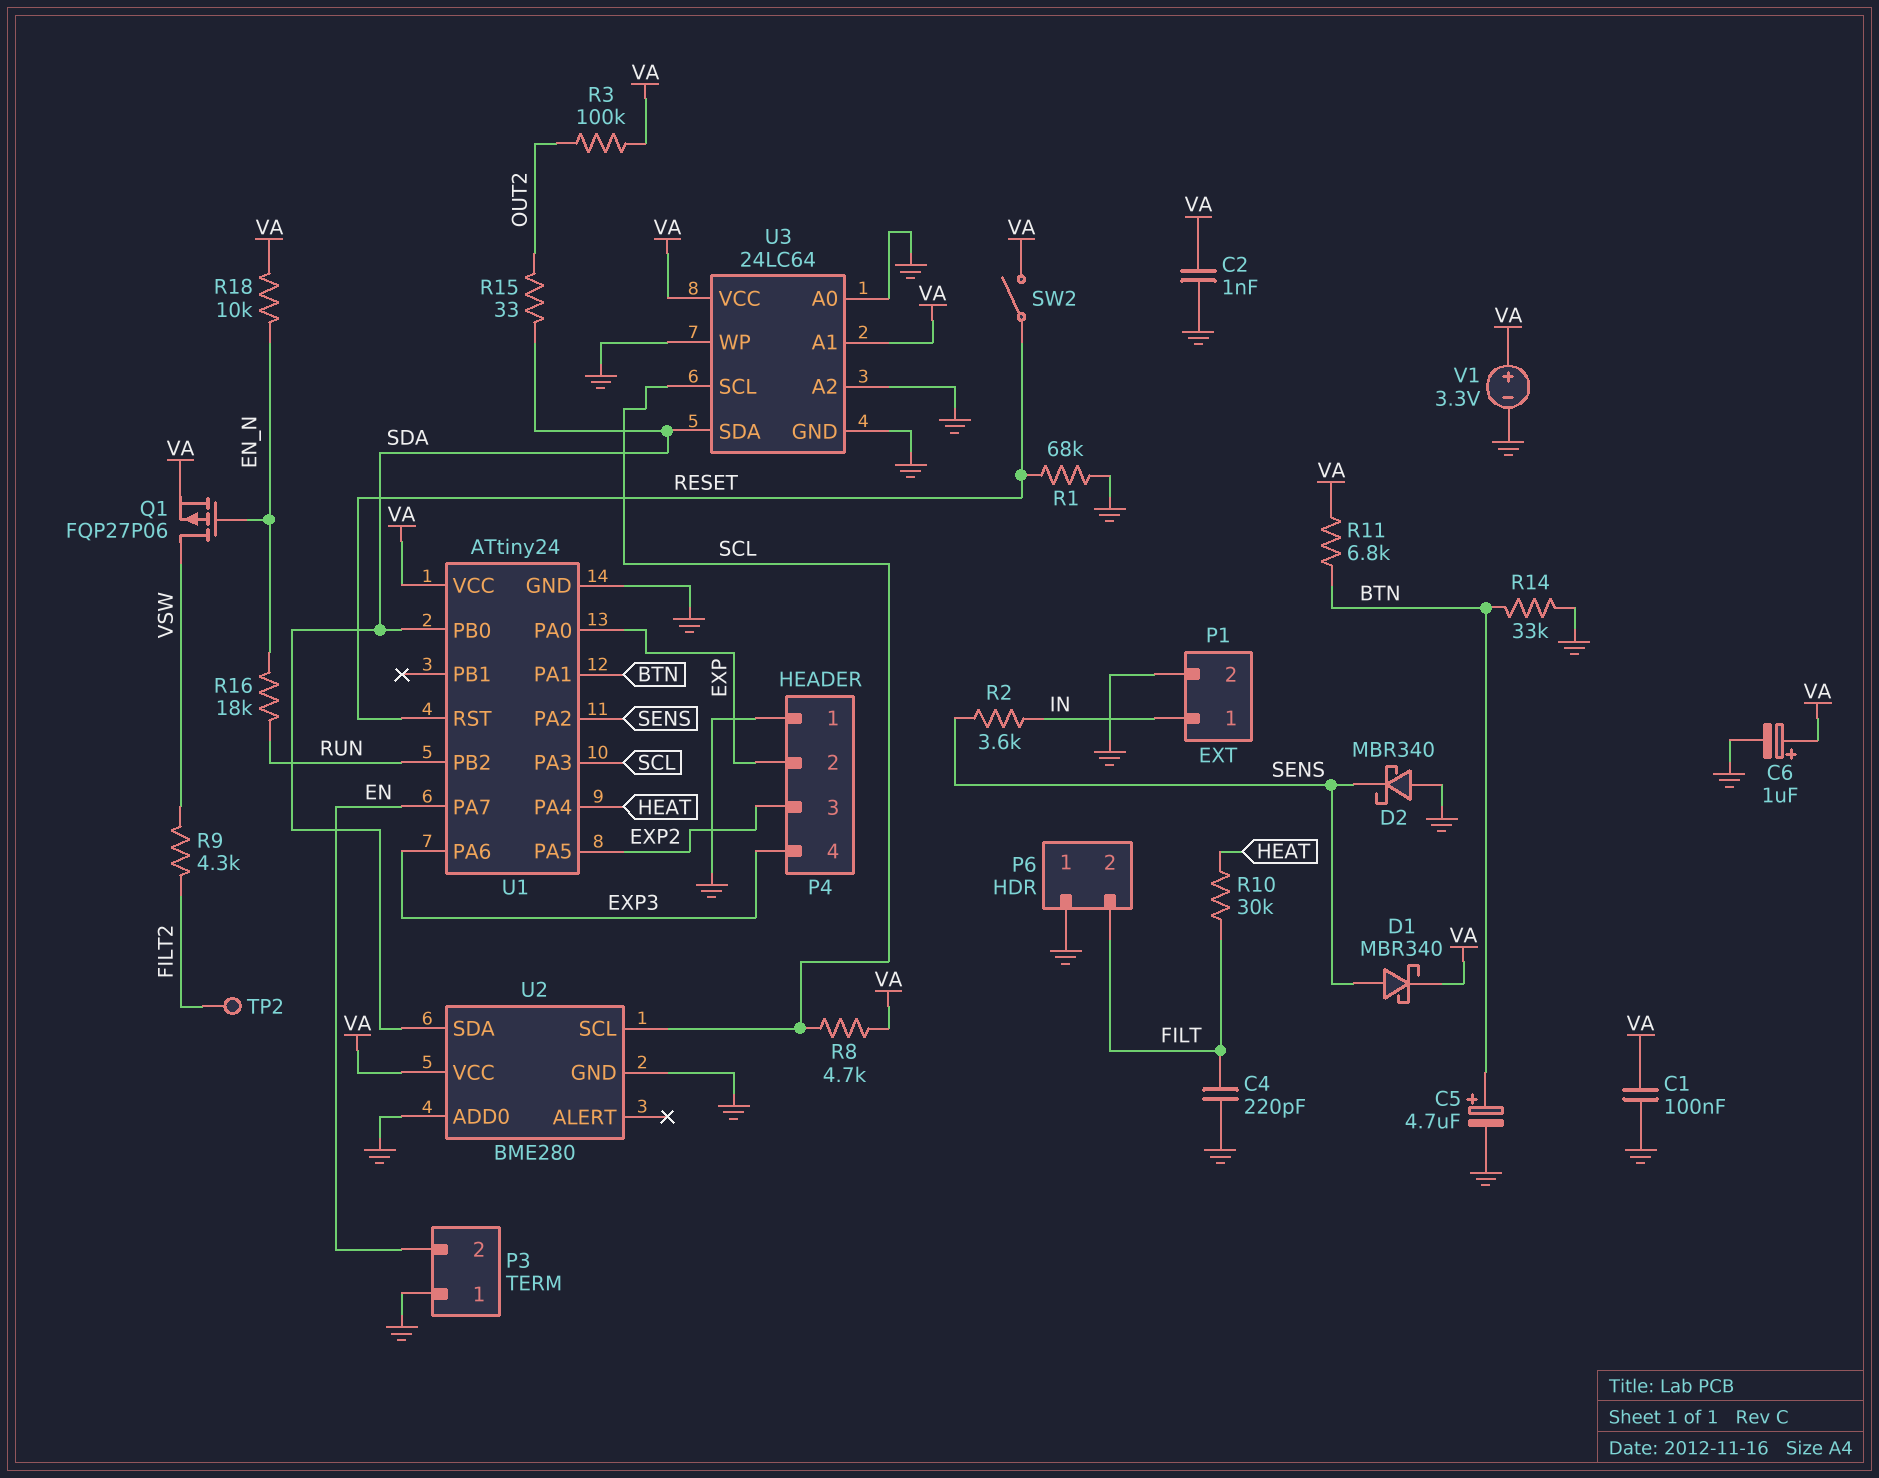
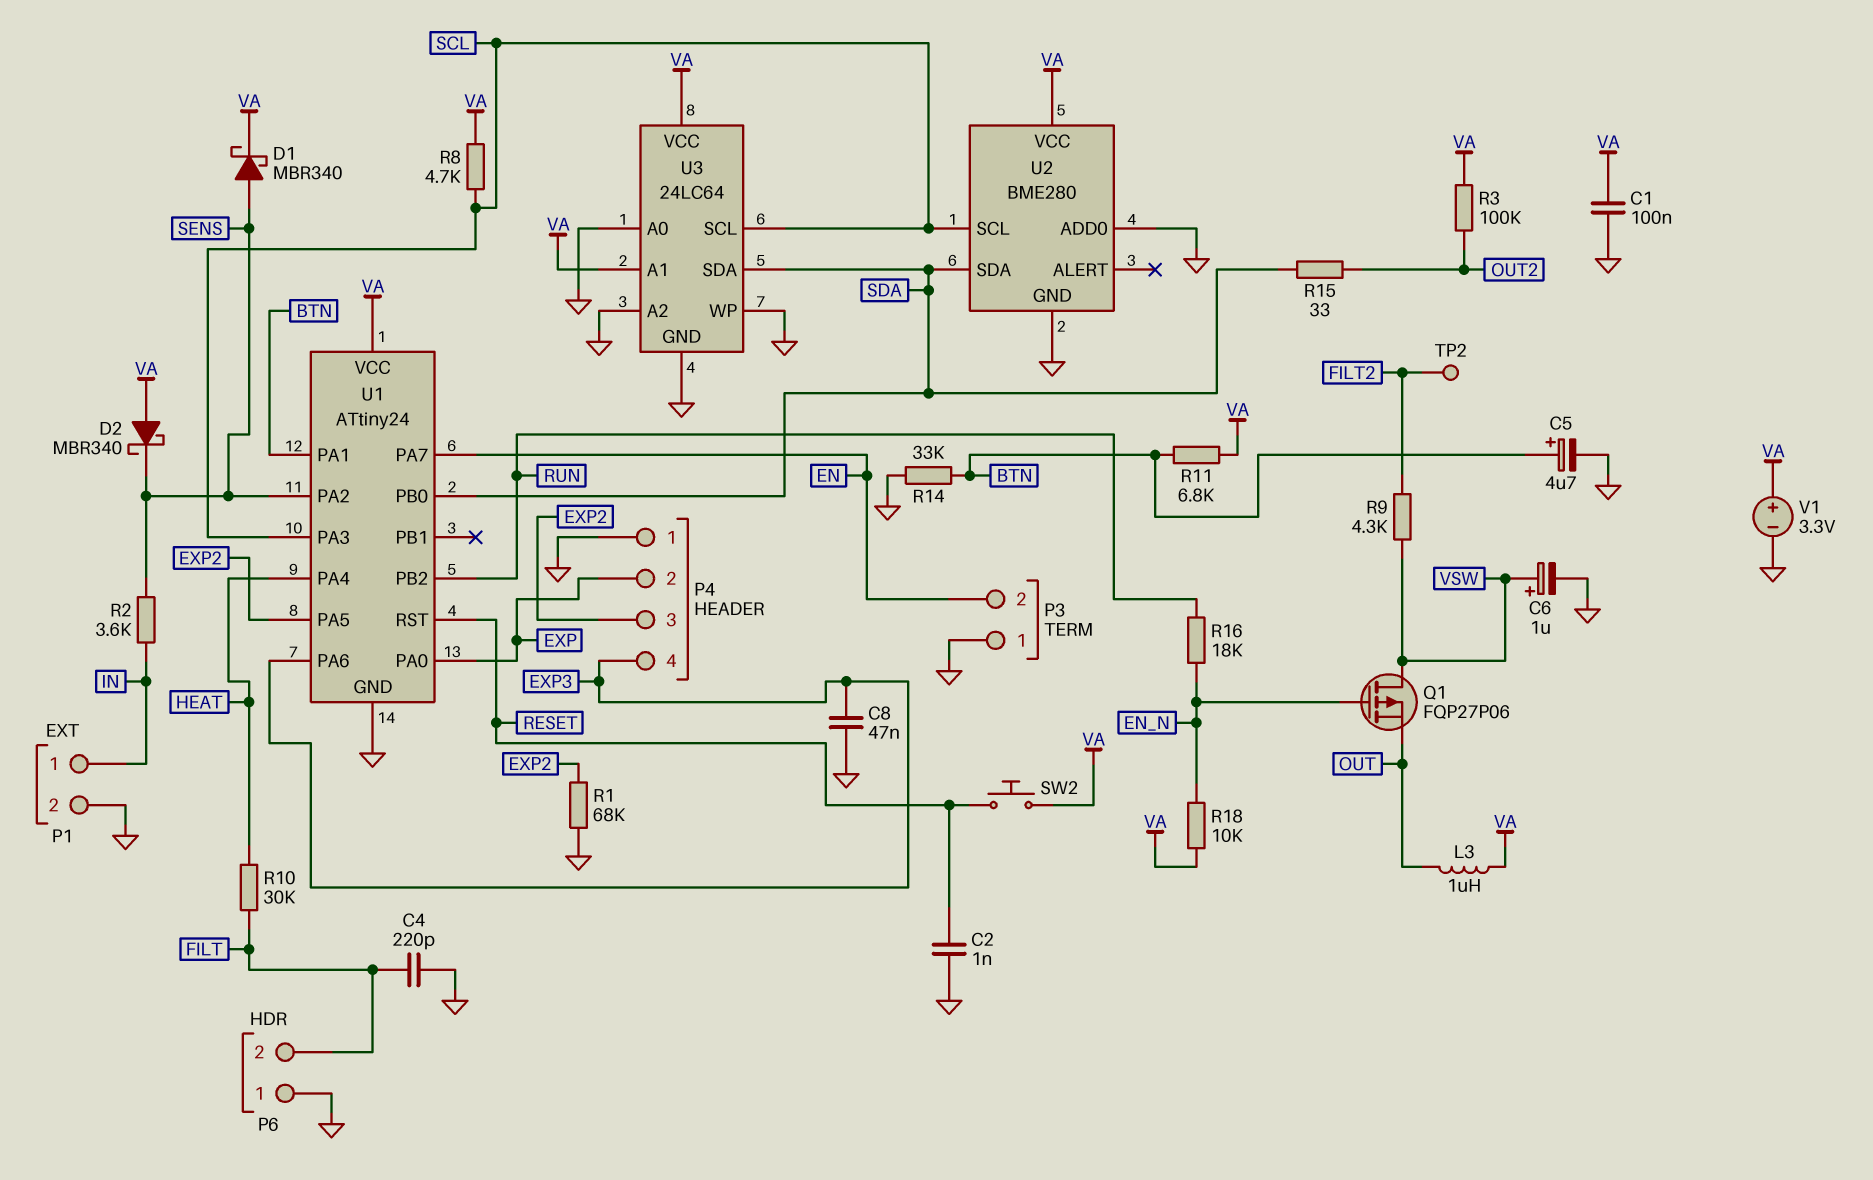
C2: 1nF (GND, VA) -> 1nF (GND, RESET)
C6: 1uF (plus VA, minus GND) -> 1uF (plus VSW, minus GND)
C8: none -> 47nF (EXP3, GND)
D2: schottky MBR340 (A GND, K SENS) -> schottky MBR340 (A VA, K SENS)
L3: none -> 1uH (OUT, VA)
Q1: PMOS FQP27P06 (G EN_N, D VSW, S VA) -> PMOS FQP27P06 (G EN_N, D VSW, S OUT)
R1: 68k (GND, RESET) -> 68k (EXP2, GND)
SW2: switch (RESET, VA) -> button (RESET, VA)

